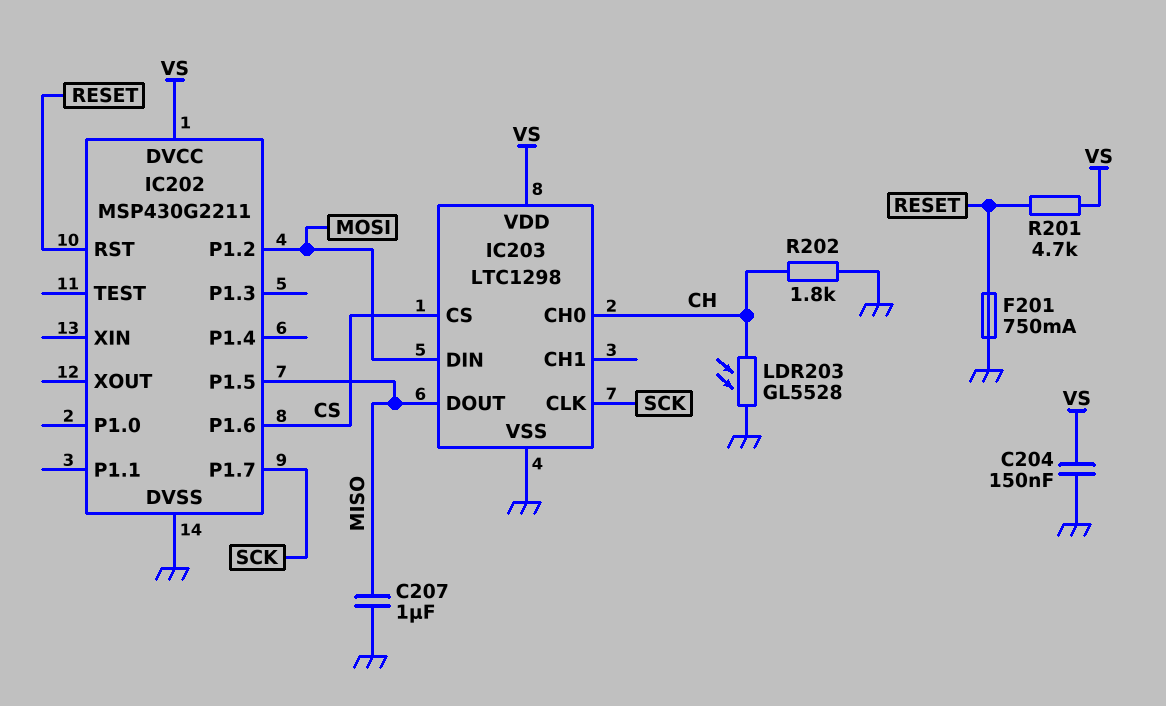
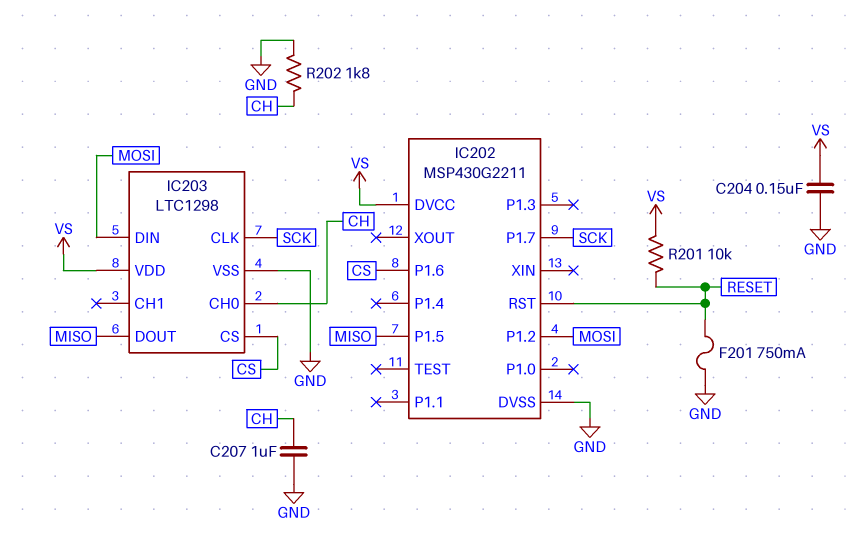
C207: 1uF (GND, MISO) -> 1uF (CH, GND)
LDR203: GL5528 (CH, GND) -> none
R201: 4.7k (RESET, VS) -> 10k (RESET, VS)

